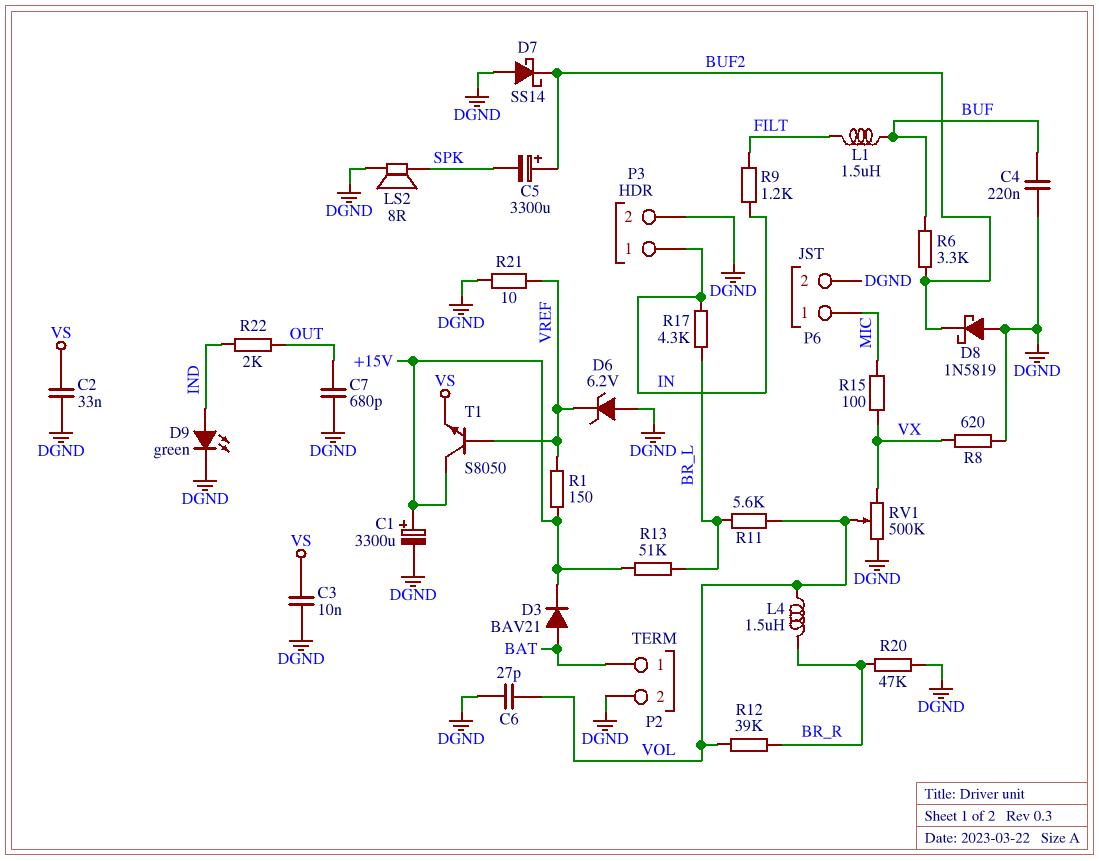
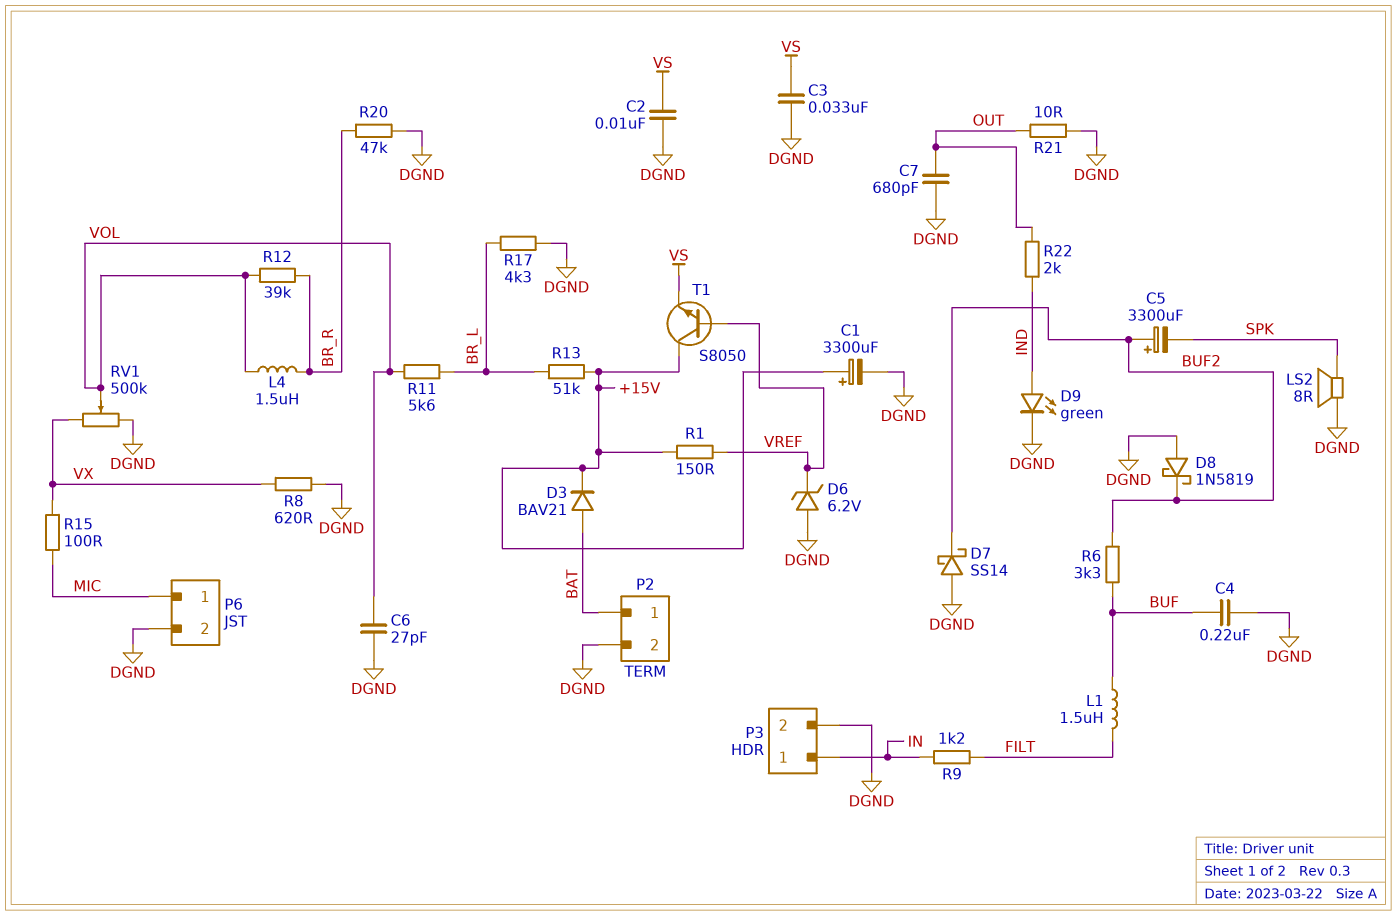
C2: 33nF (DGND, VS) -> 10nF (DGND, VS)
C3: 10nF (DGND, VS) -> 33nF (DGND, VS)
R17: 4.3k (BR_L, IN) -> 4.3k (BR_L, DGND)
R21: 10 (DGND, VREF) -> 10 (DGND, OUT)

